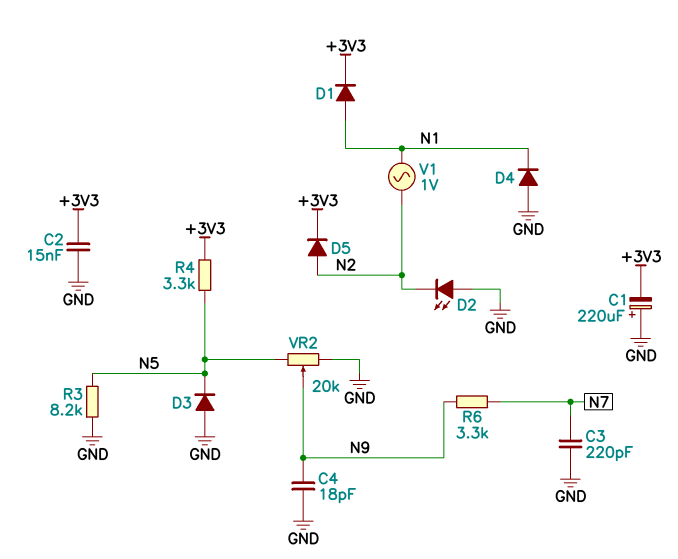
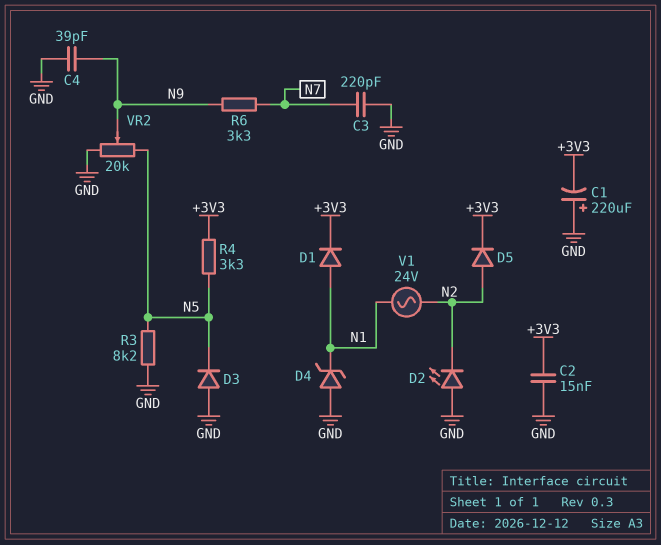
C4: 18pF (GND, N9) -> 39pF (GND, N9)
D4: diode (A GND, K N1) -> zener (A GND, K N1)
V1: AC 1V (N1, N2) -> AC 24V (N1, N2)

